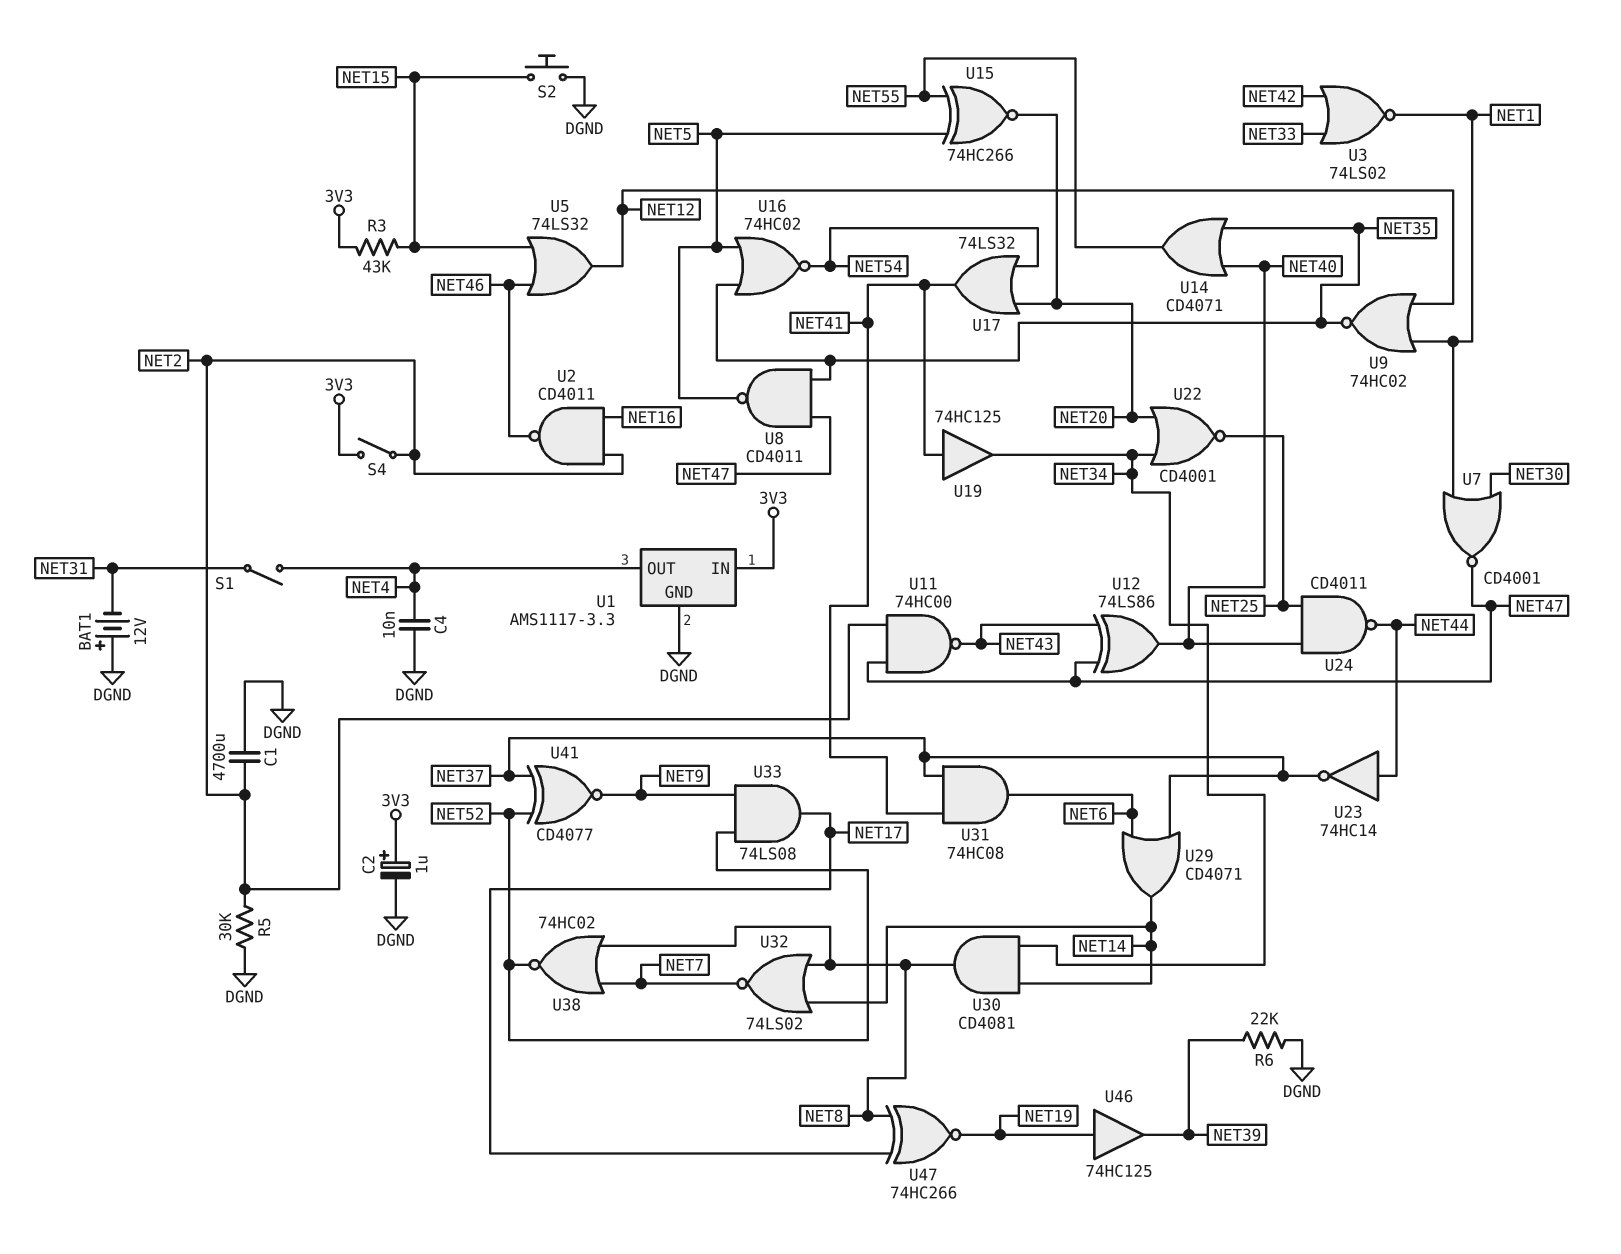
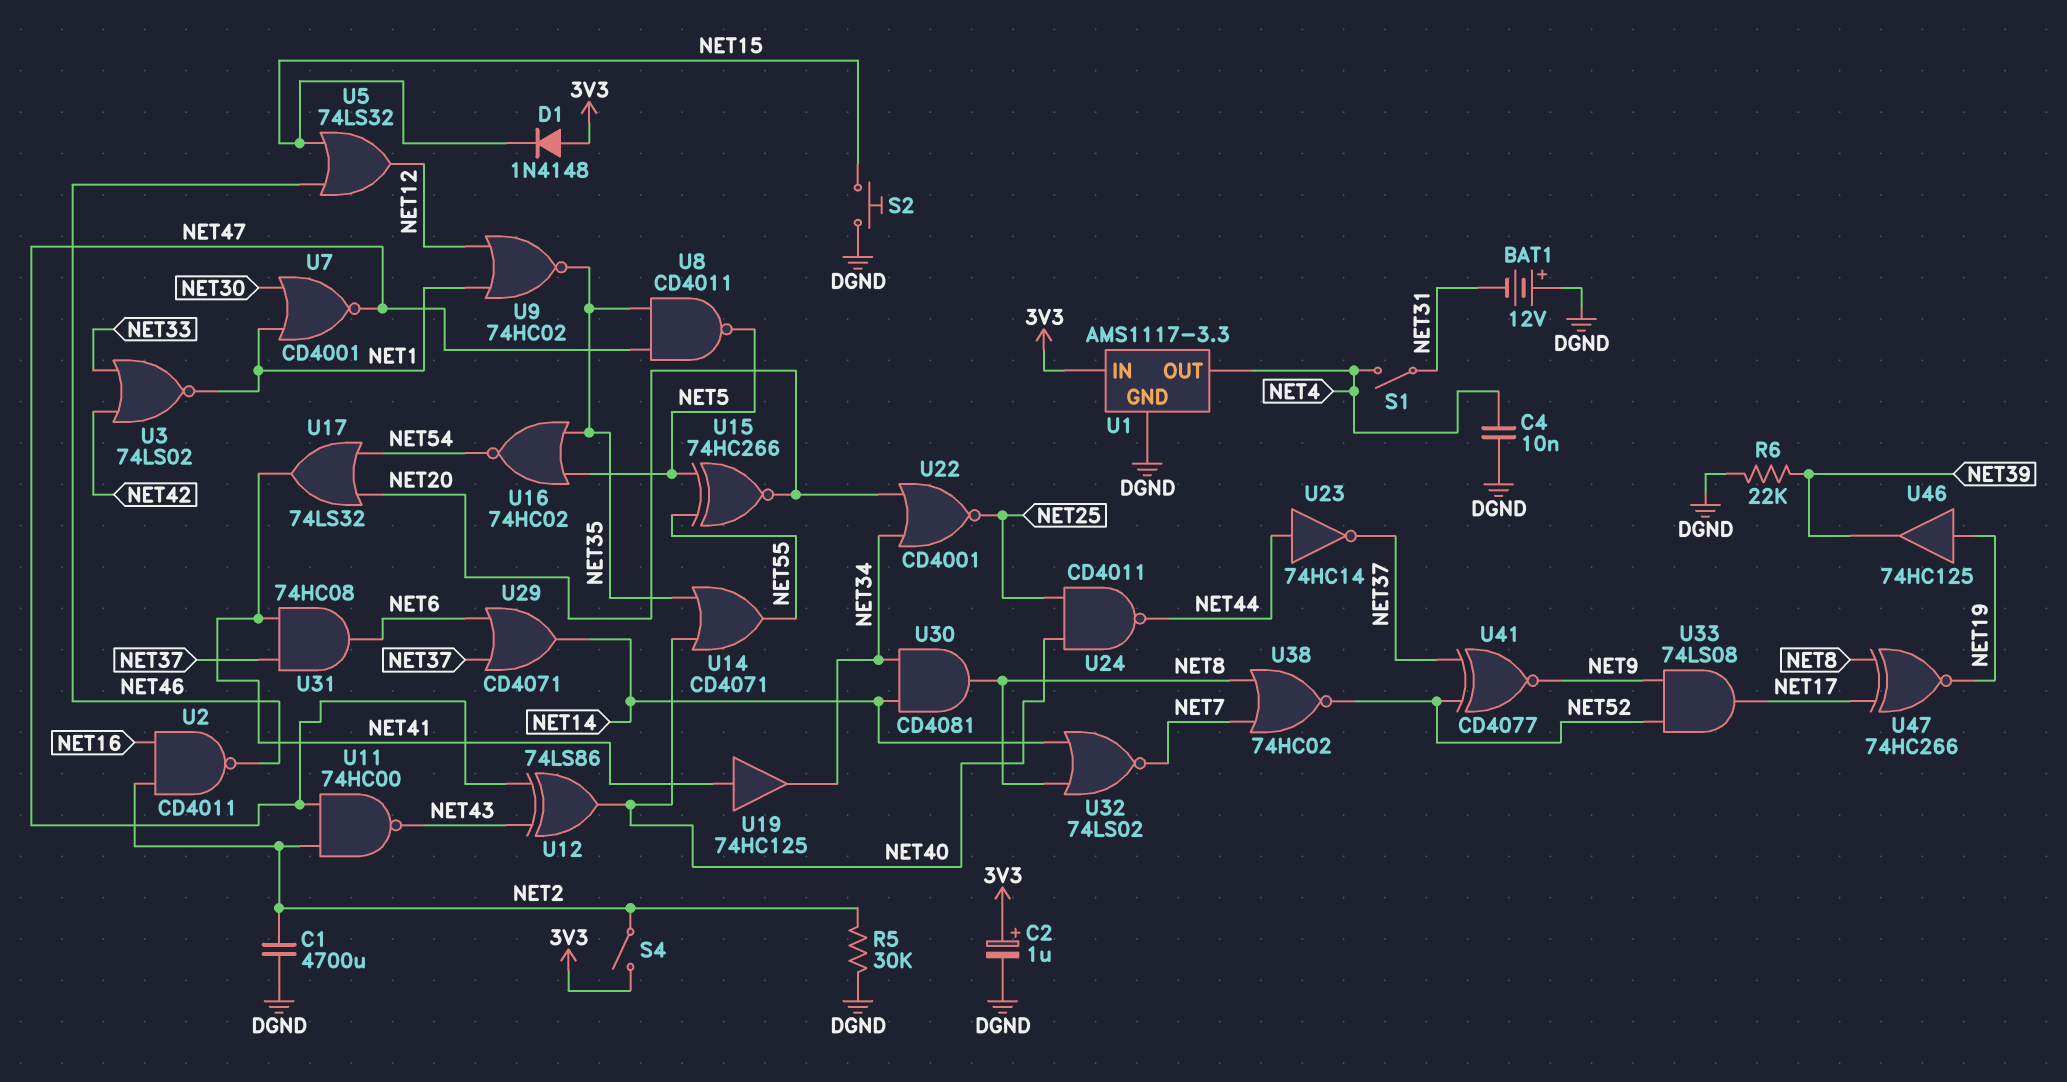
D1: none -> diode 1N4148 (A 3V3, K NET15)
R3: 43k (3V3, NET15) -> none

